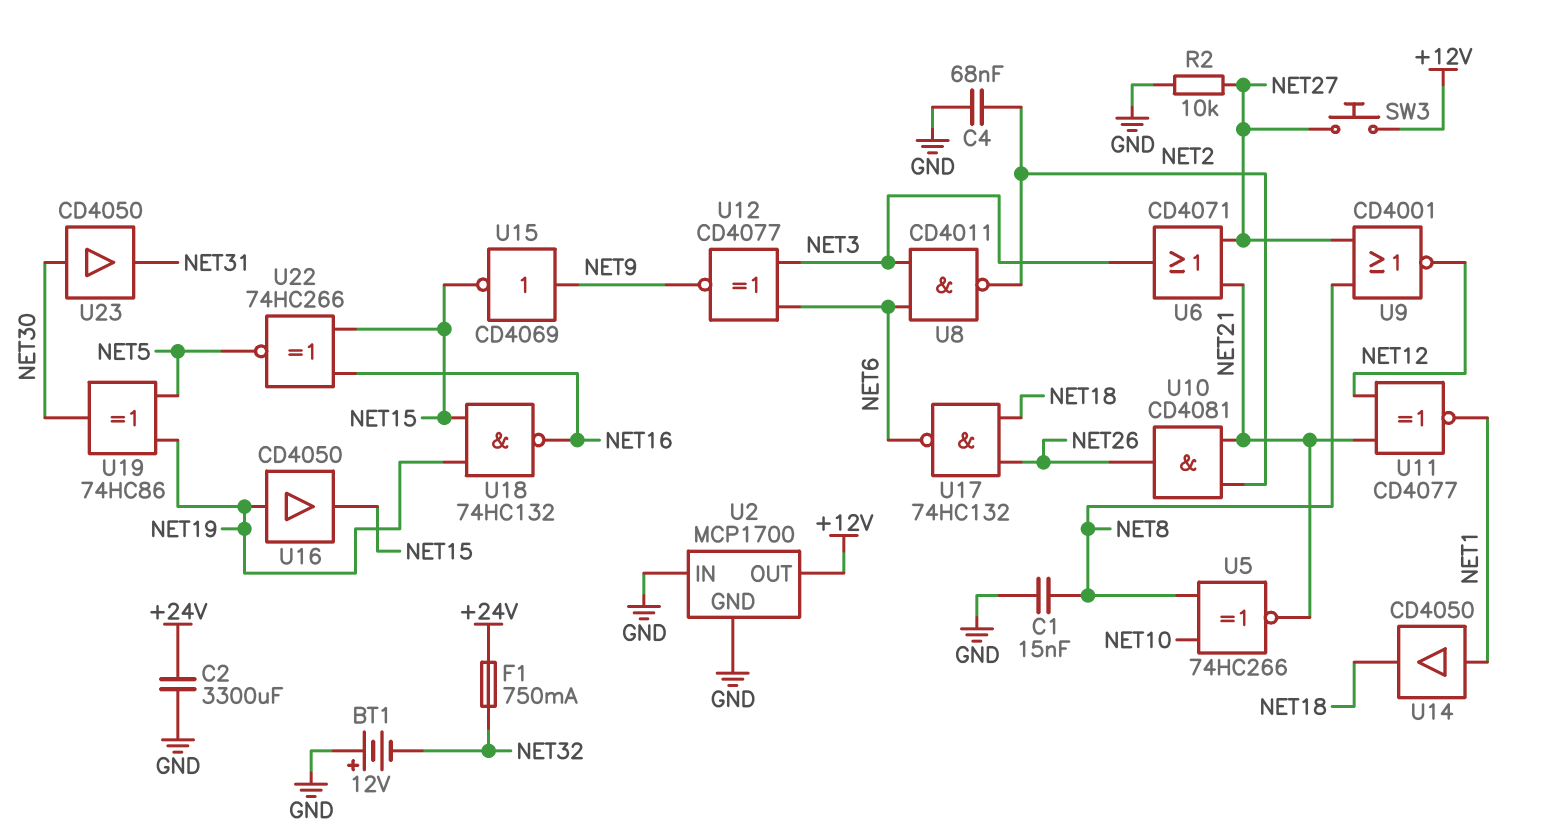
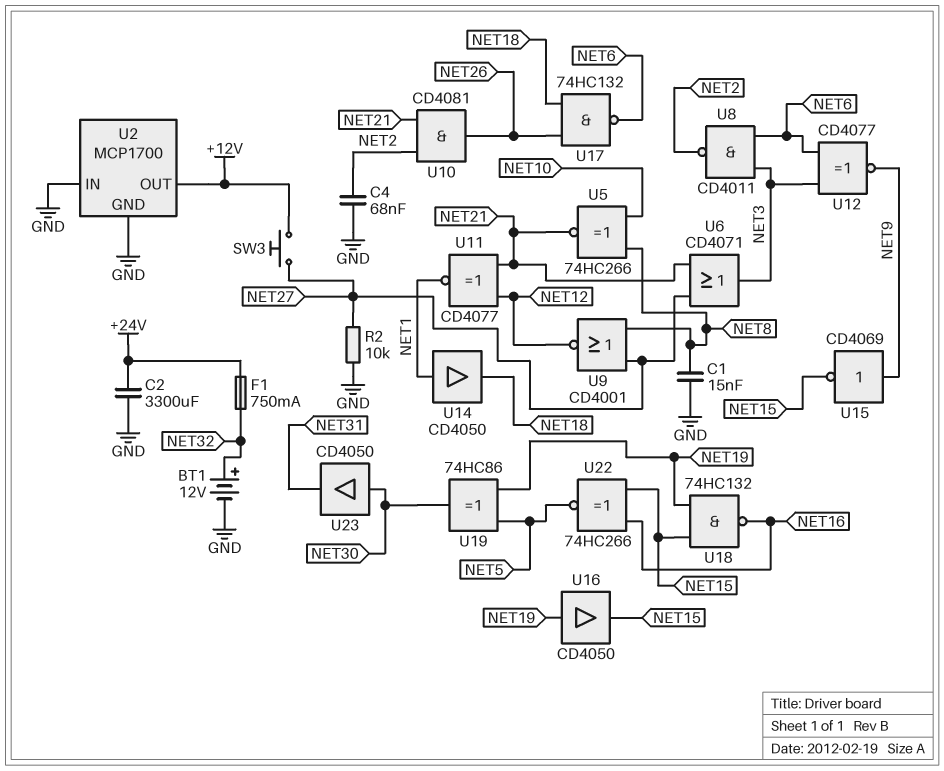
BT1: 12V (plus GND, minus NET32) -> 12V (plus NET32, minus GND)

